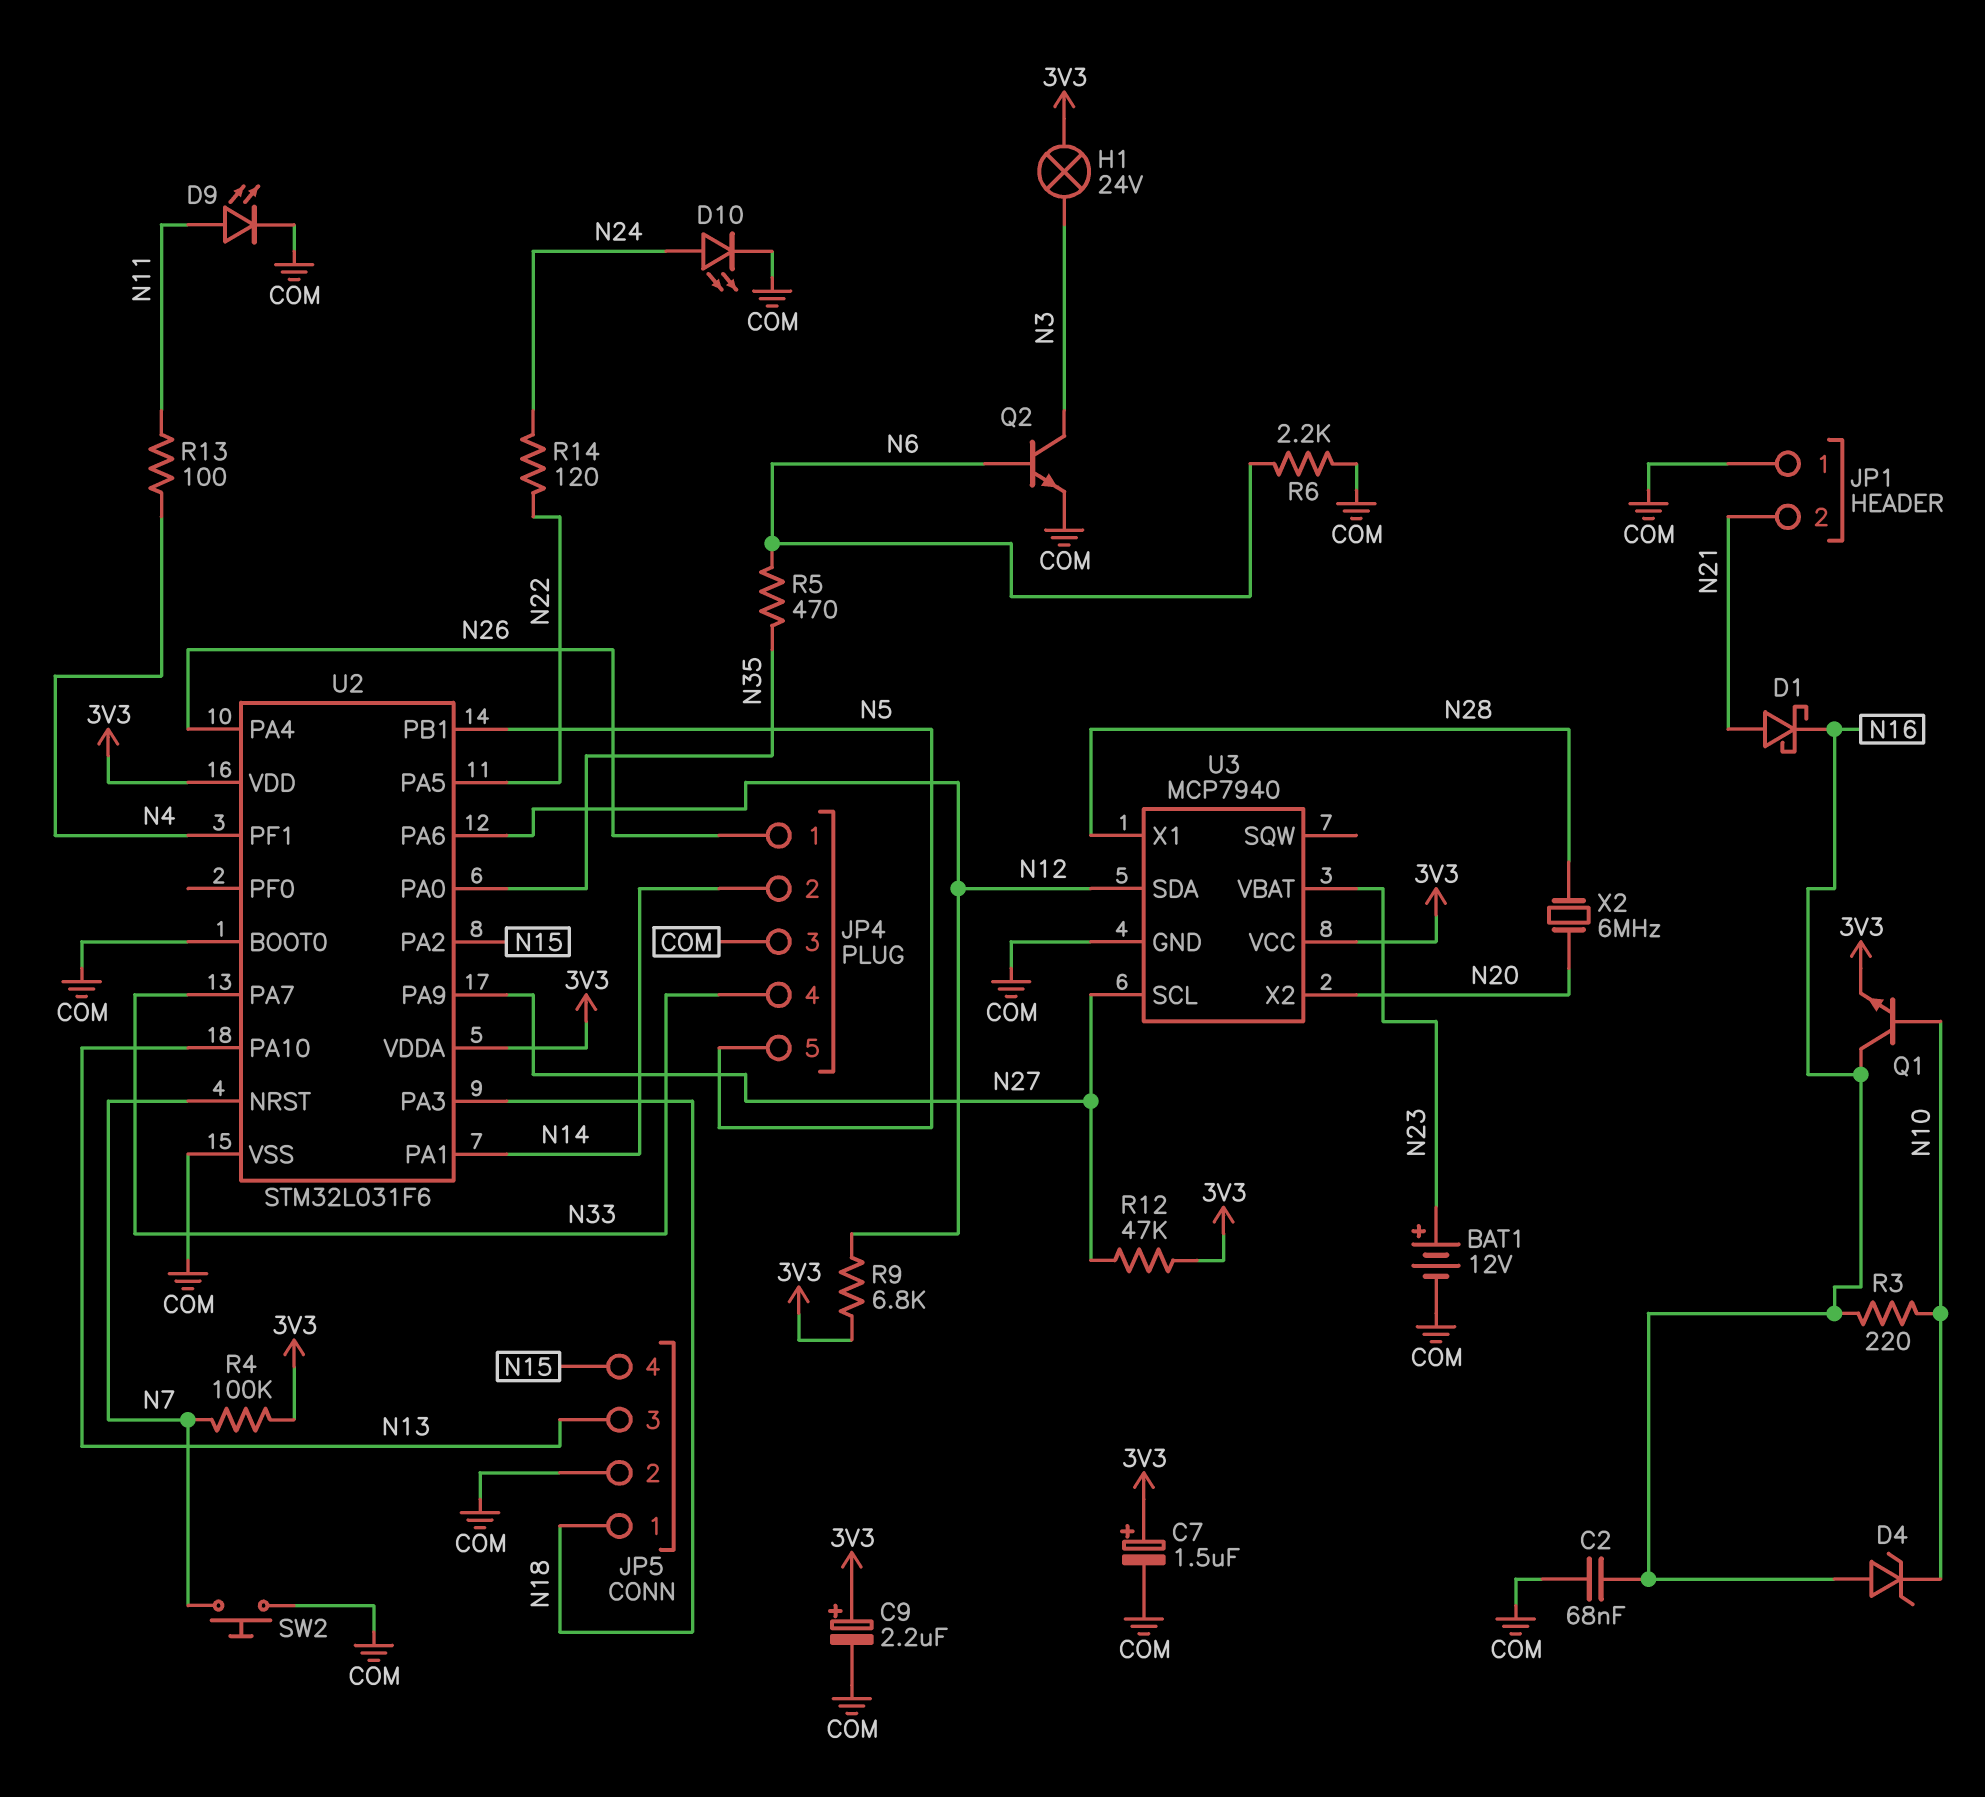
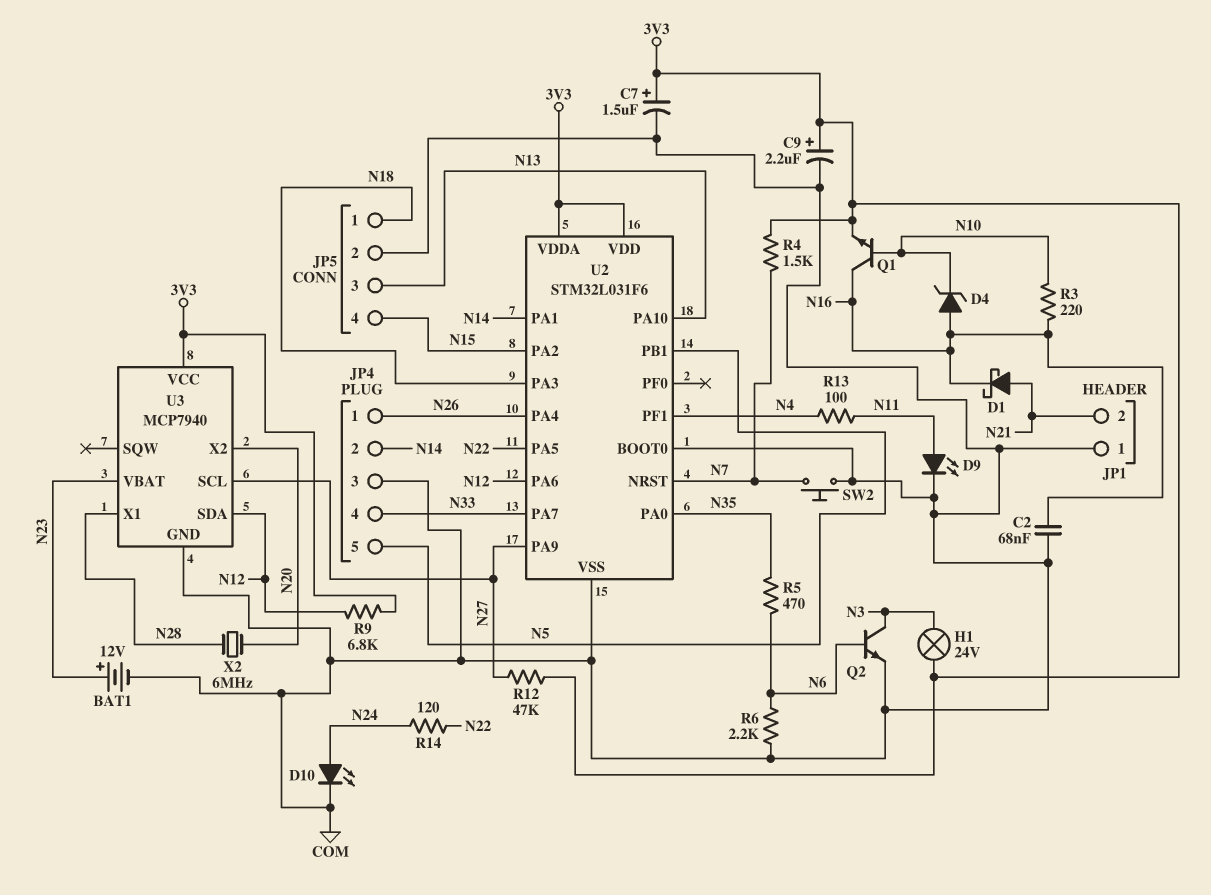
R4: 100k (3V3, N7) -> 1.5k (3V3, N7)

